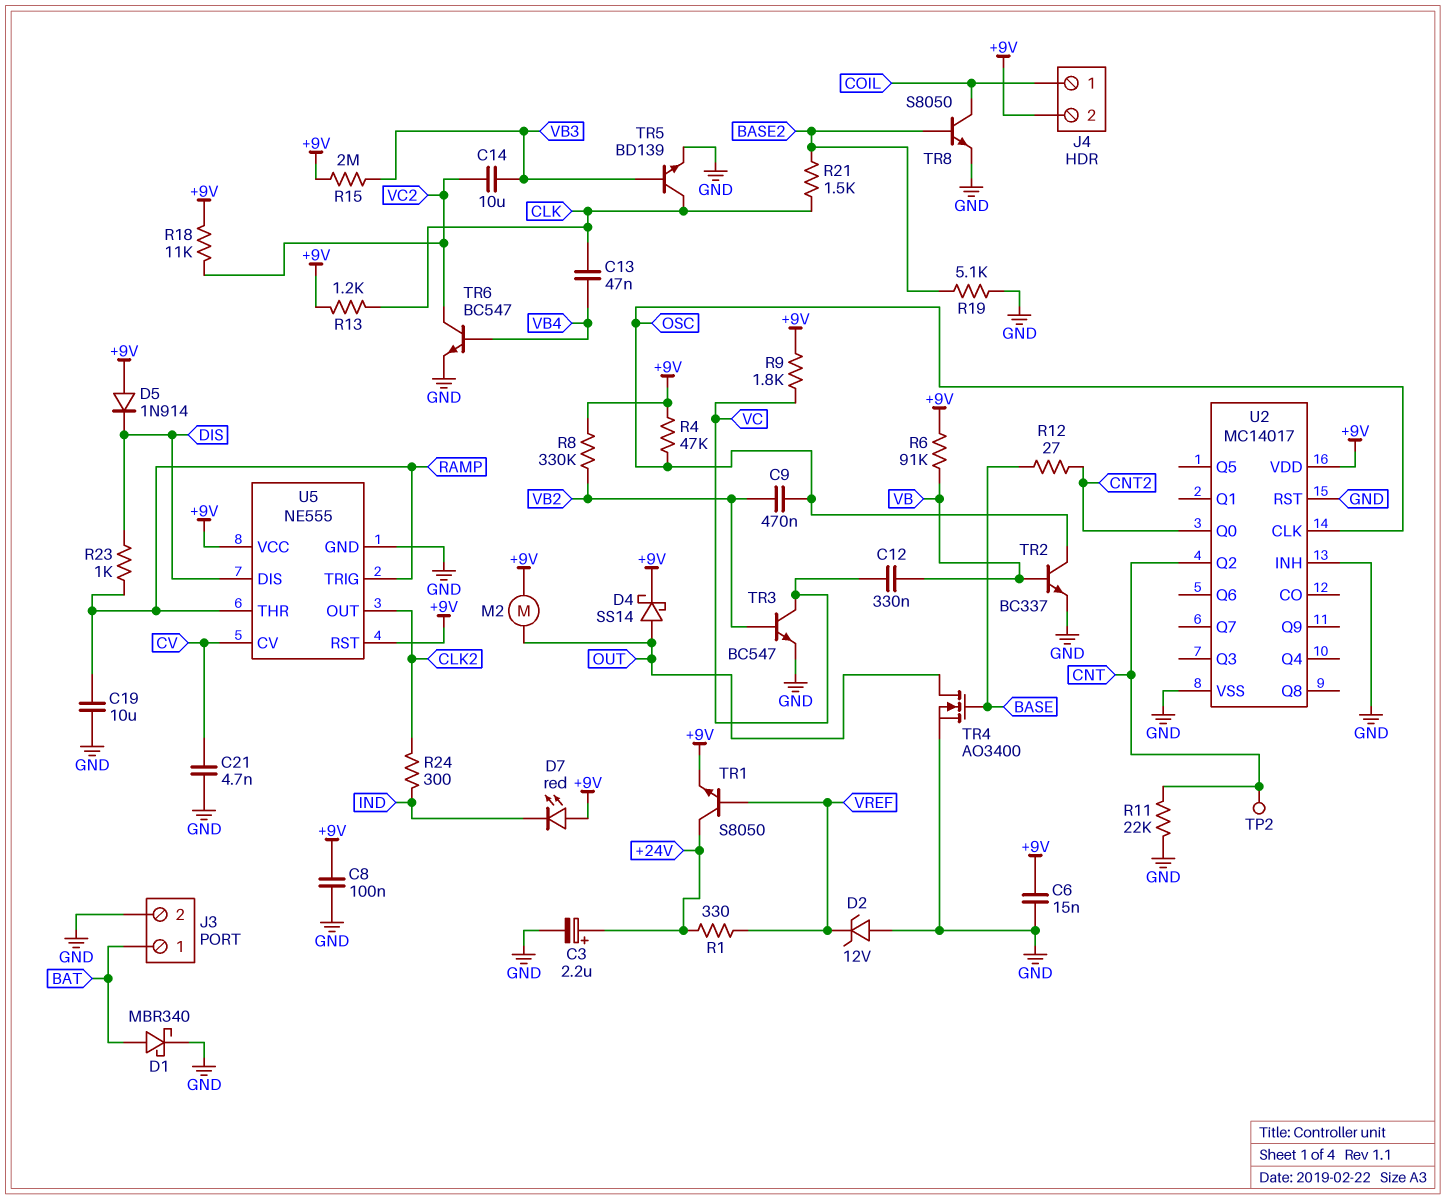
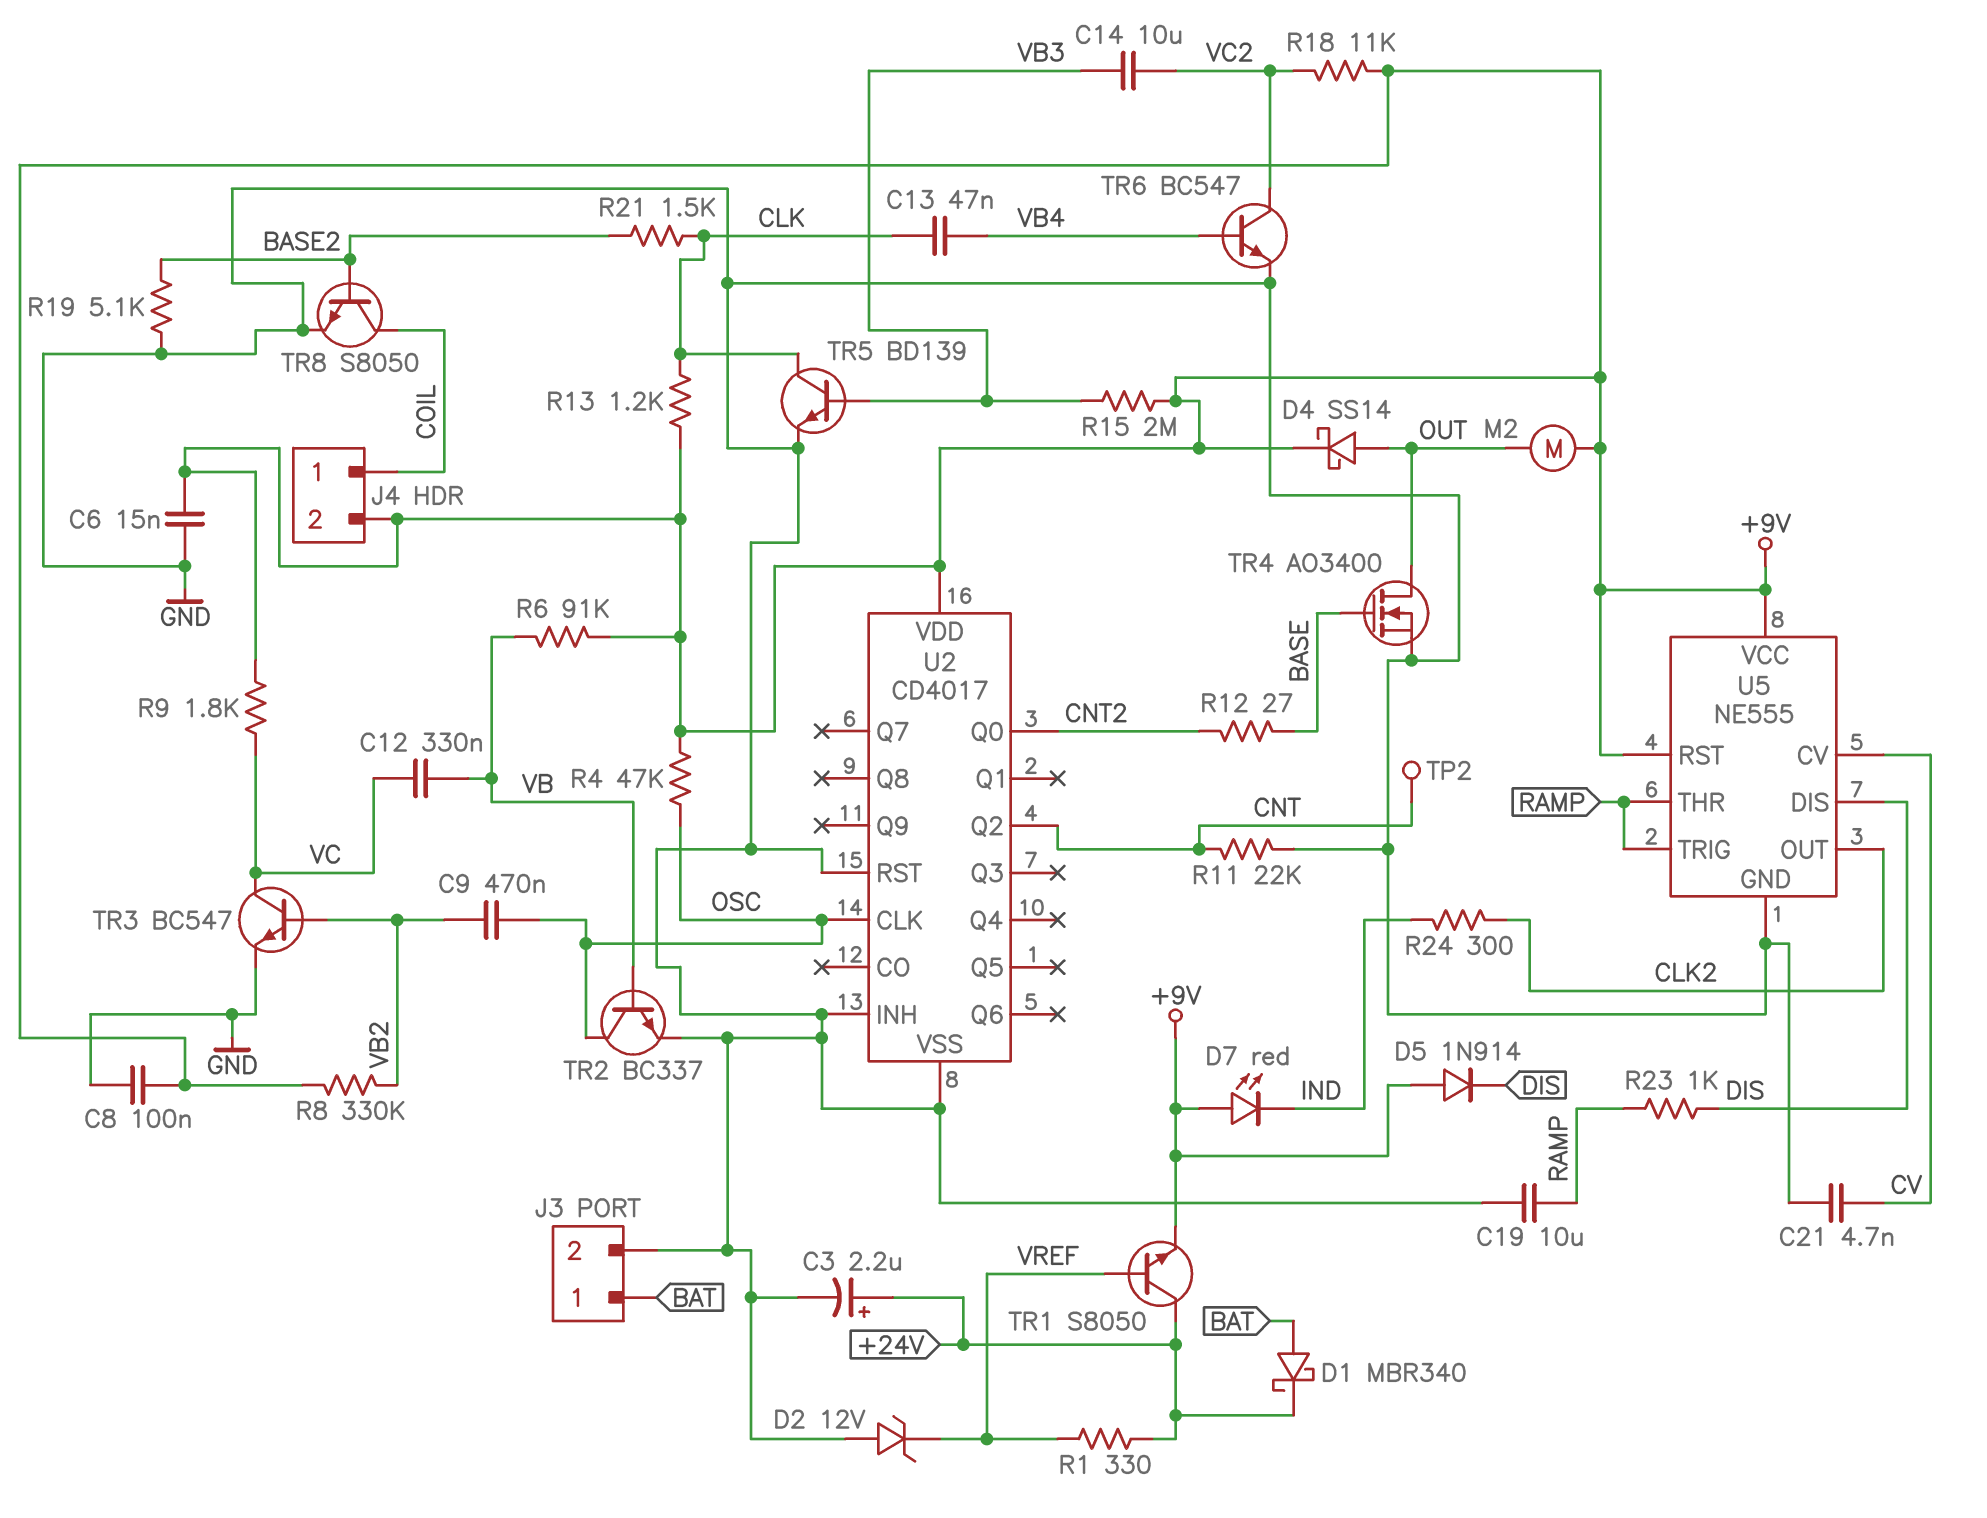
D1: schottky MBR340 (A BAT, K GND) -> schottky MBR340 (A BAT, K +24V)
U2: MC14017 -> CD4017

